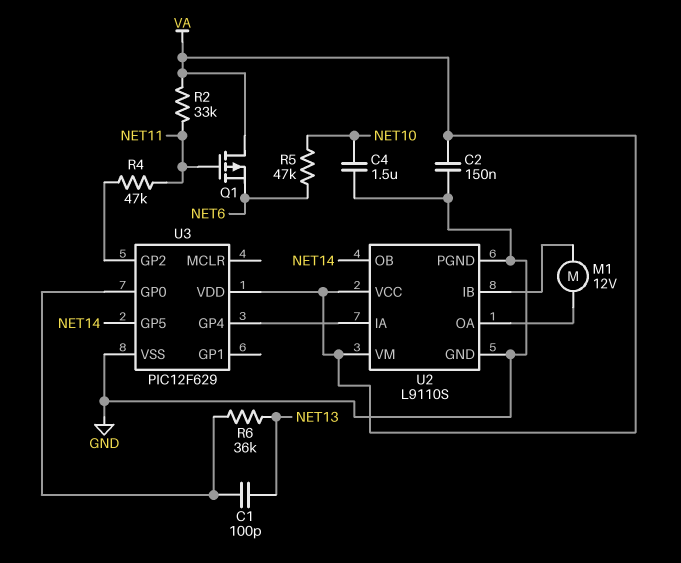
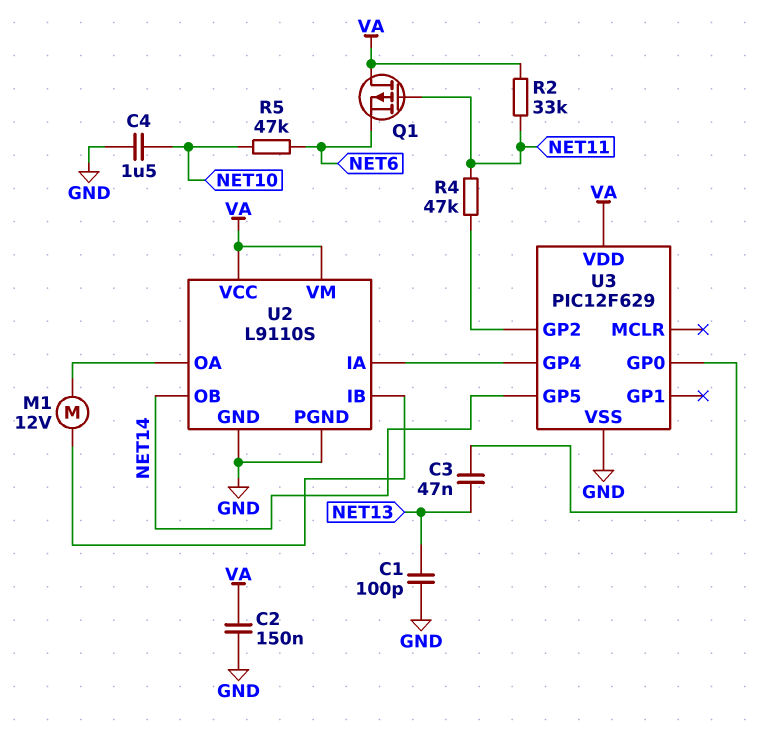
C1: 100pF (NET13, U3/GP0) -> 100pF (GND, NET13)
C3: none -> 47nF (NET13, U3/GP0)
R6: 36k (NET13, U3/GP0) -> none

